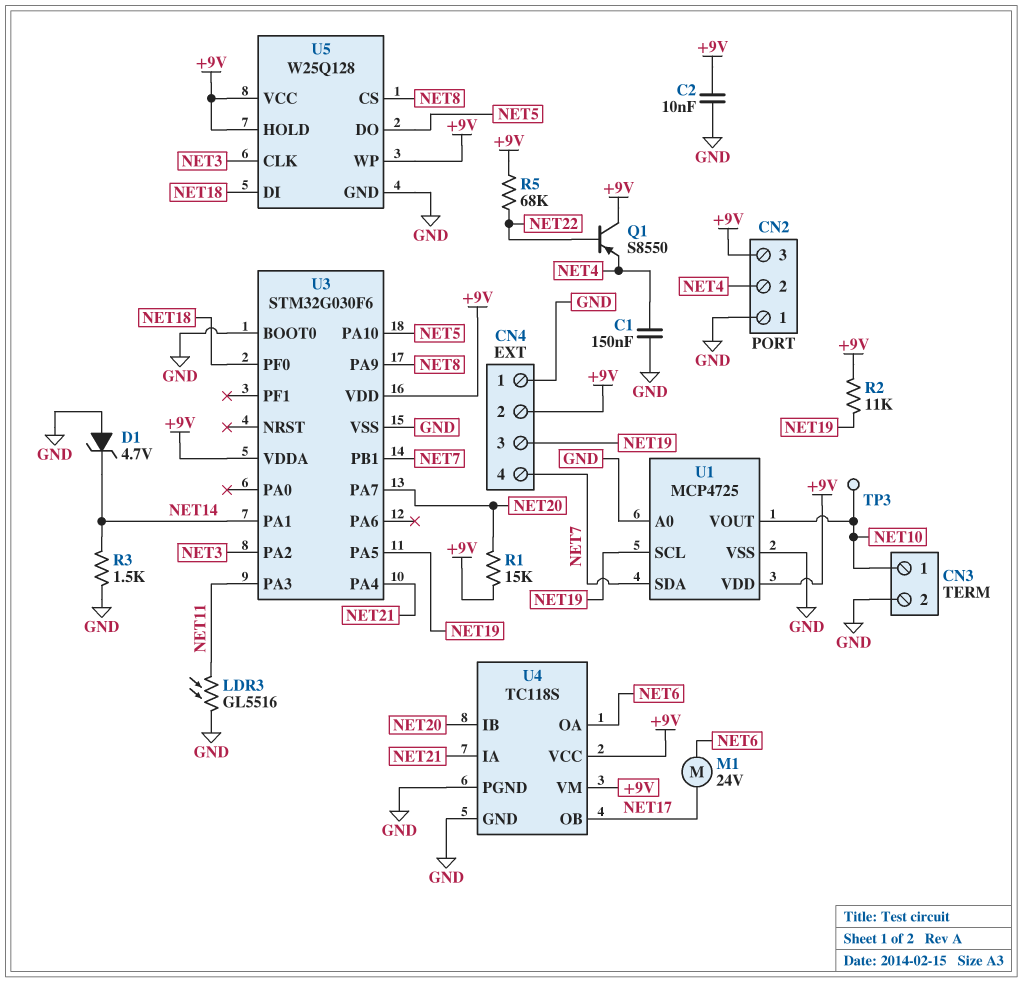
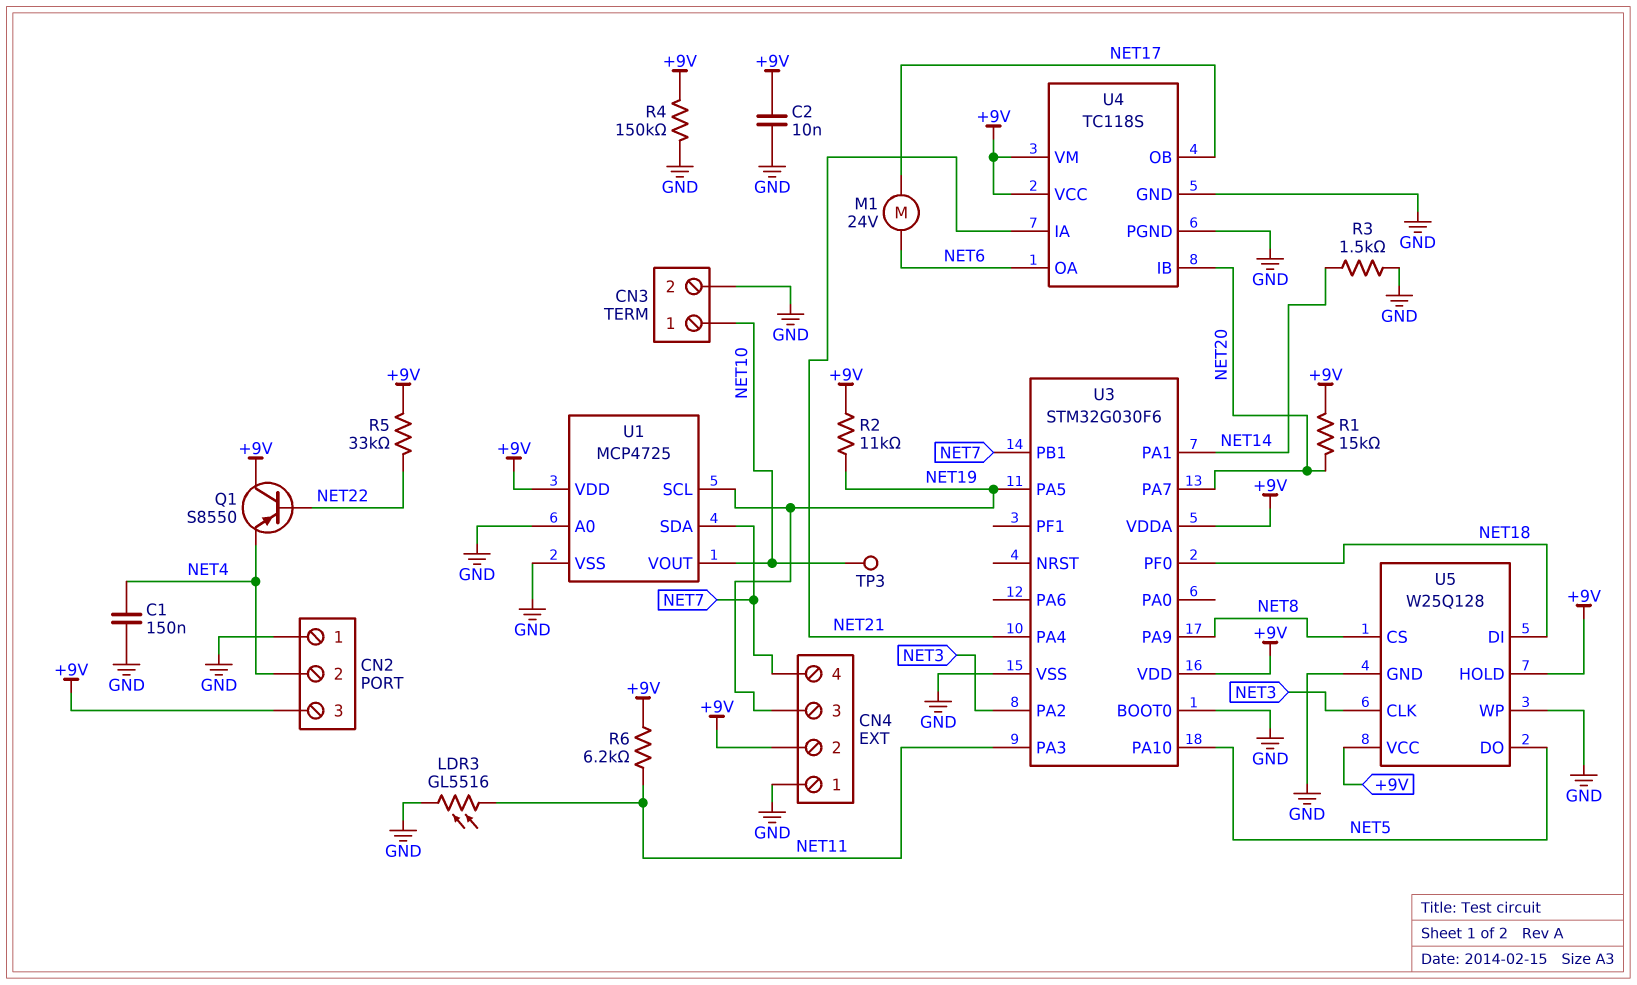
D1: zener 4.7V (A GND, K NET14) -> none
R4: none -> 150k (+9V, GND)
R5: 68k (+9V, NET22) -> 33k (+9V, NET22)
R6: none -> 6.2k (+9V, NET11)
U5 pin WP: +9V -> GND

